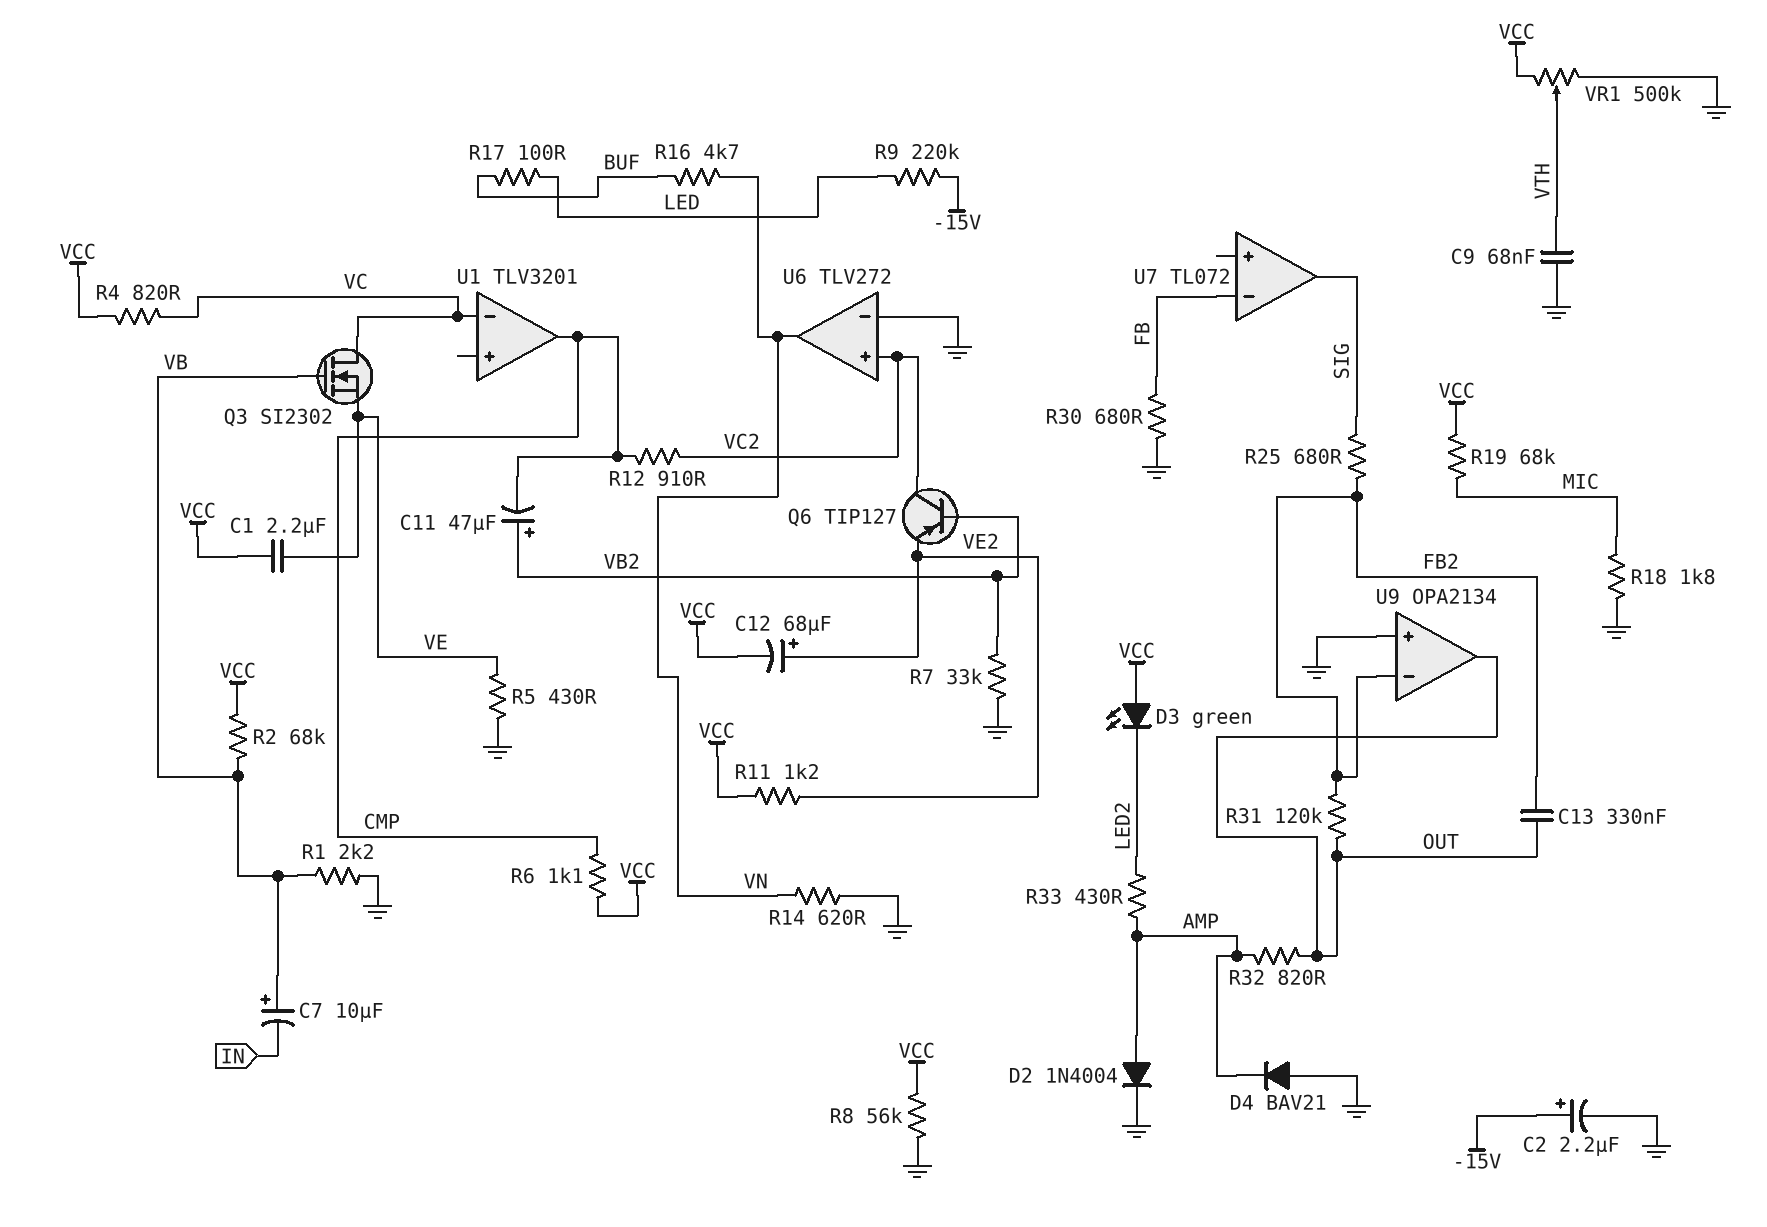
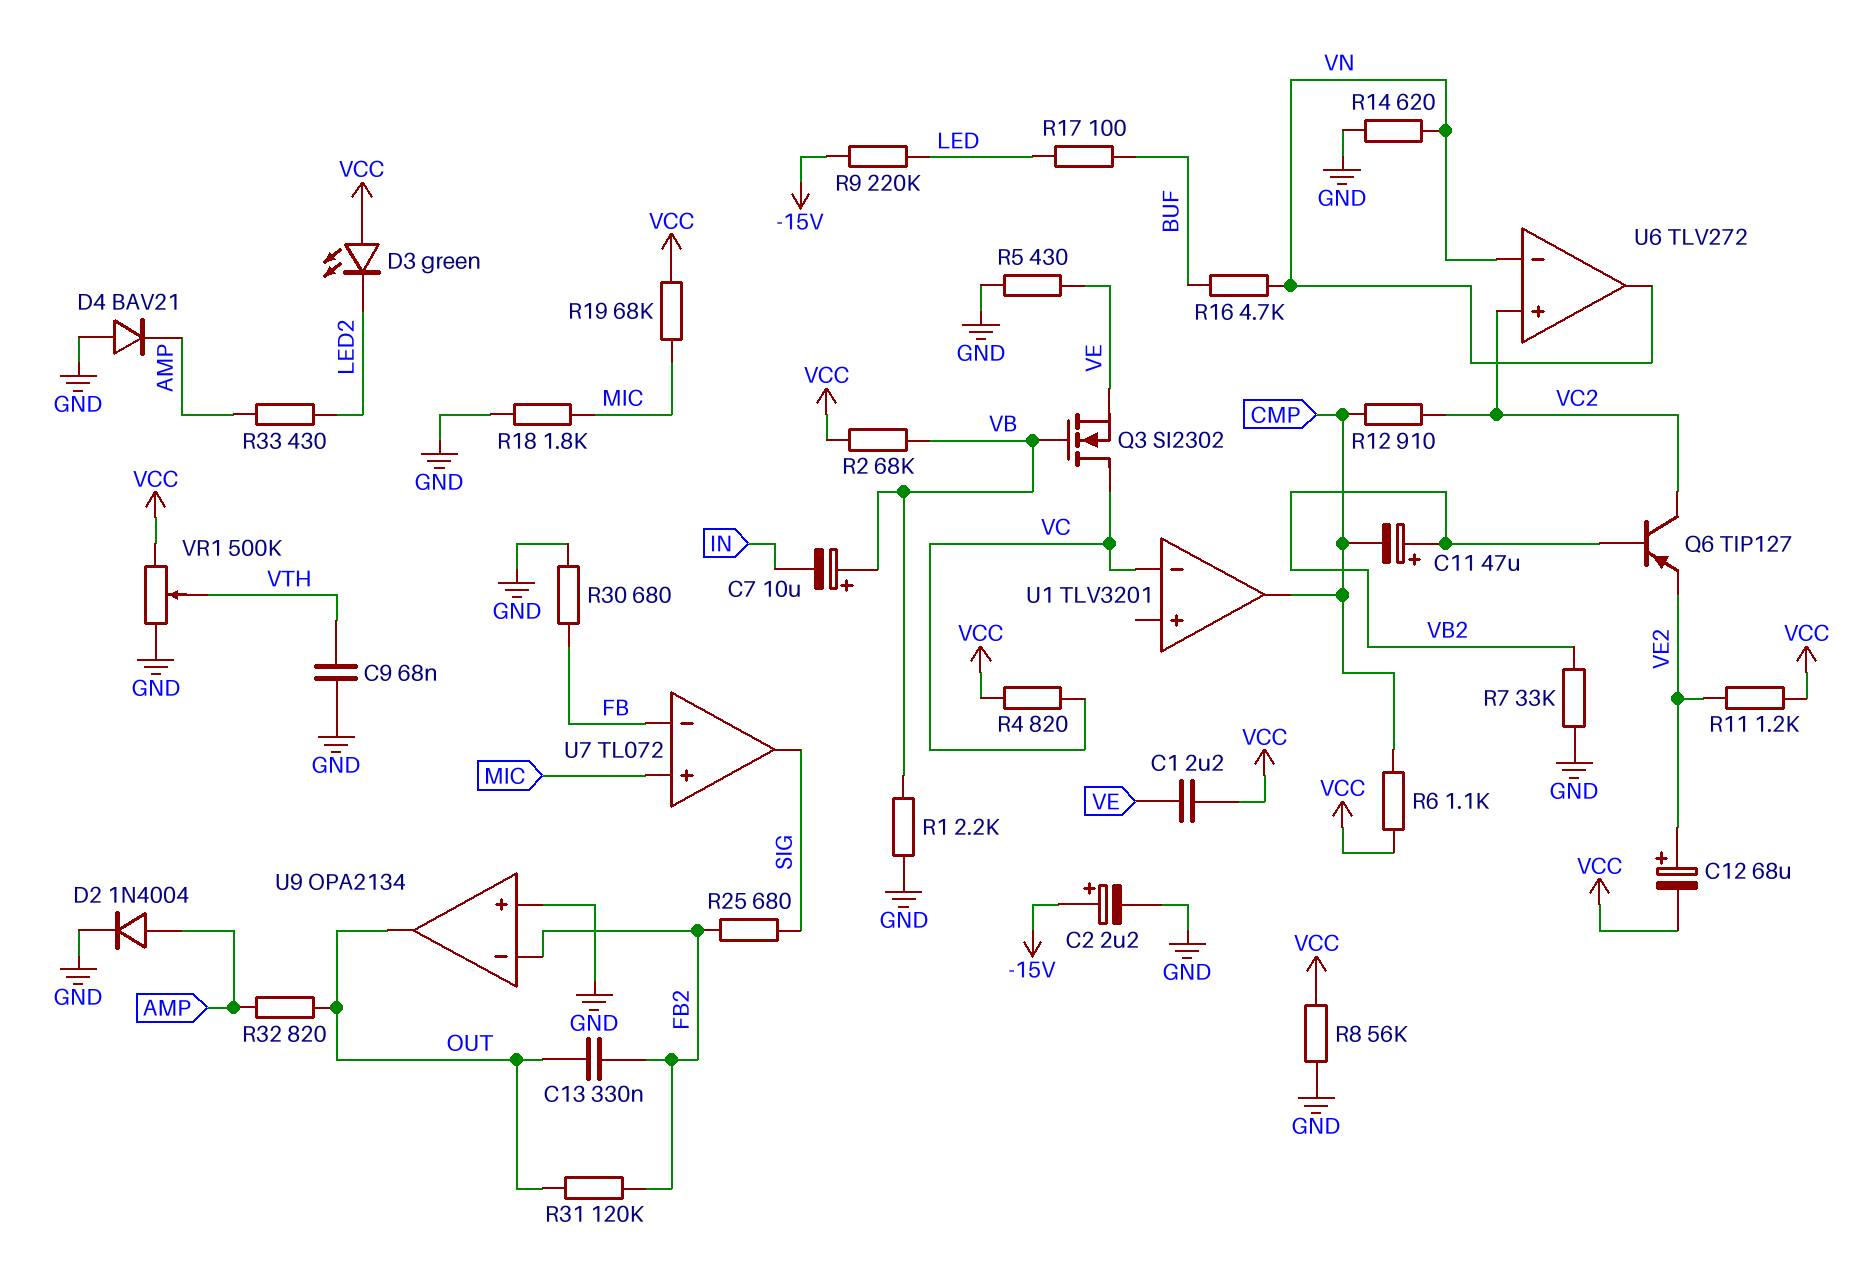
U6 pin in-: GND -> VN
U7 pin in+: none -> MIC

